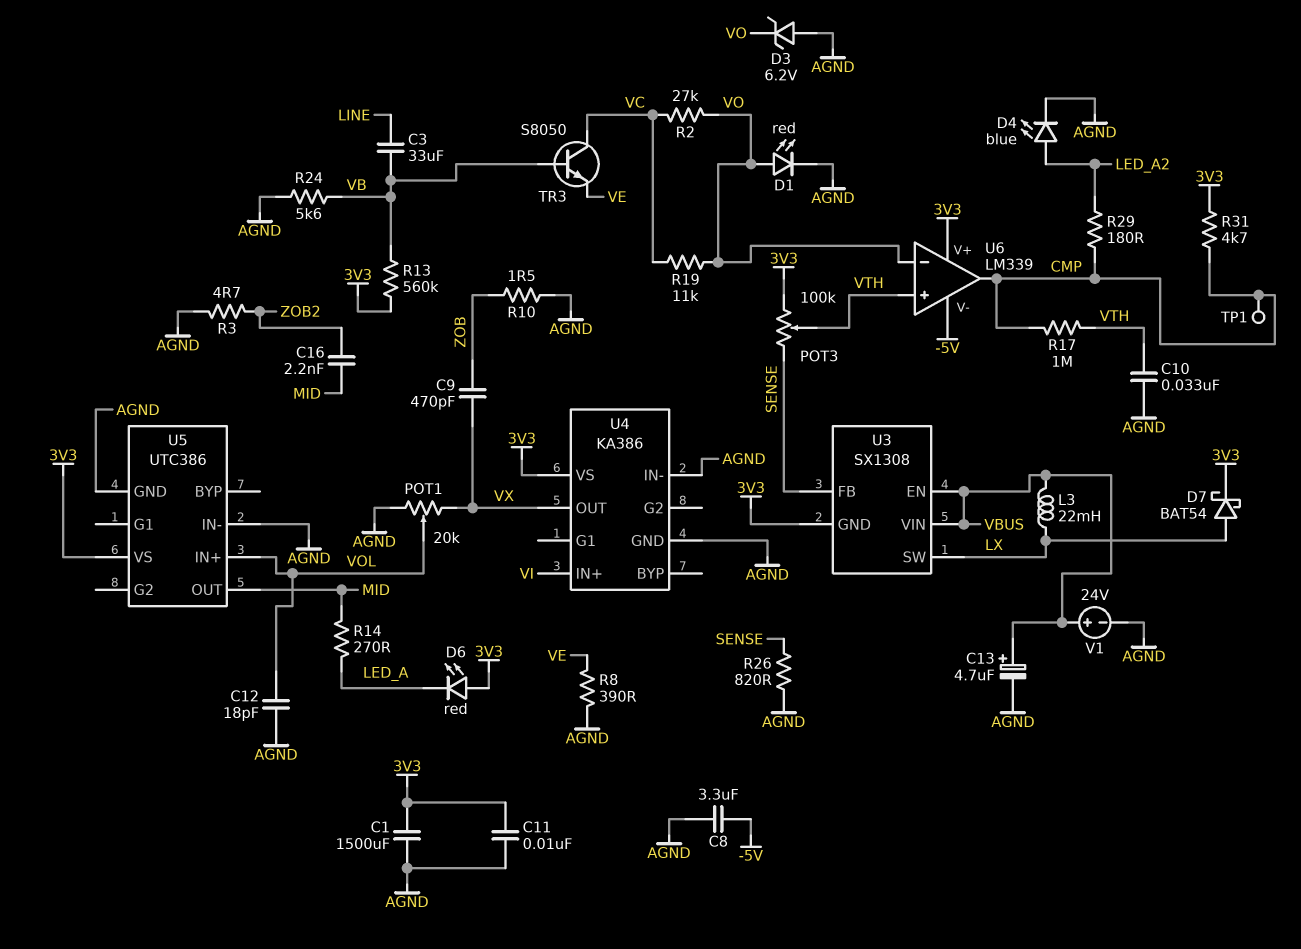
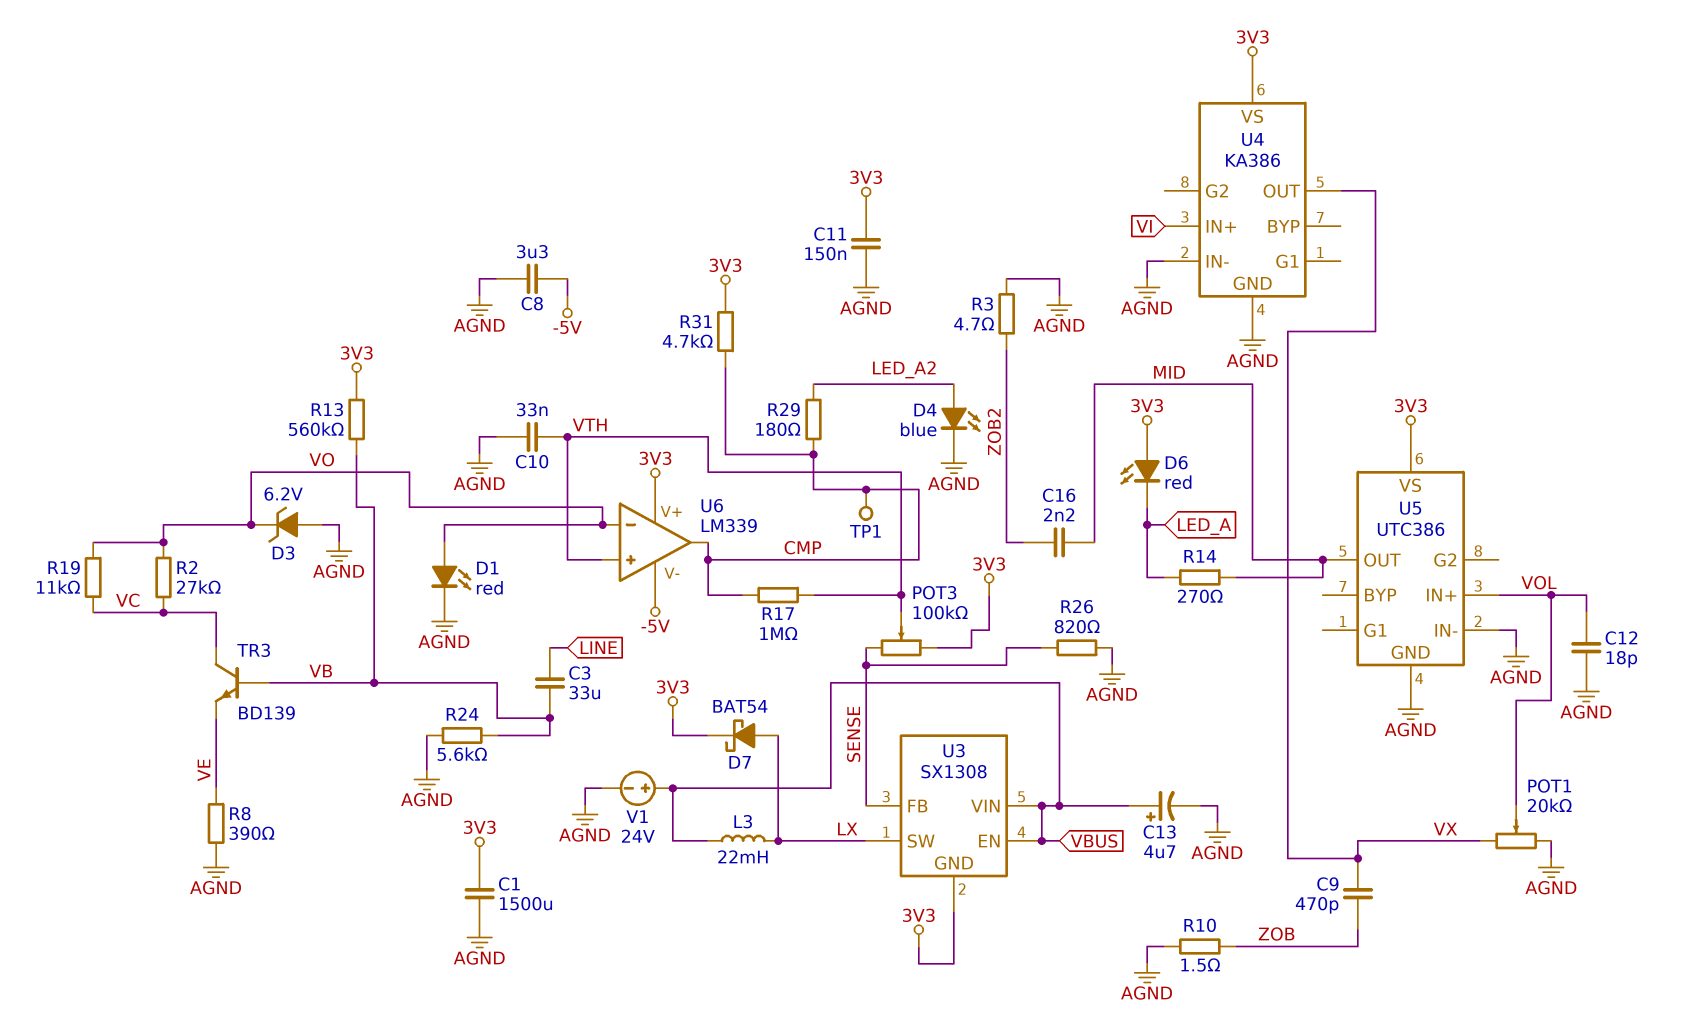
C11: 10nF (3V3, AGND) -> 150nF (3V3, AGND)
TR3: NPN S8050 (B VB, C VC, E VE) -> NPN BD139 (B VB, C VC, E VE)

